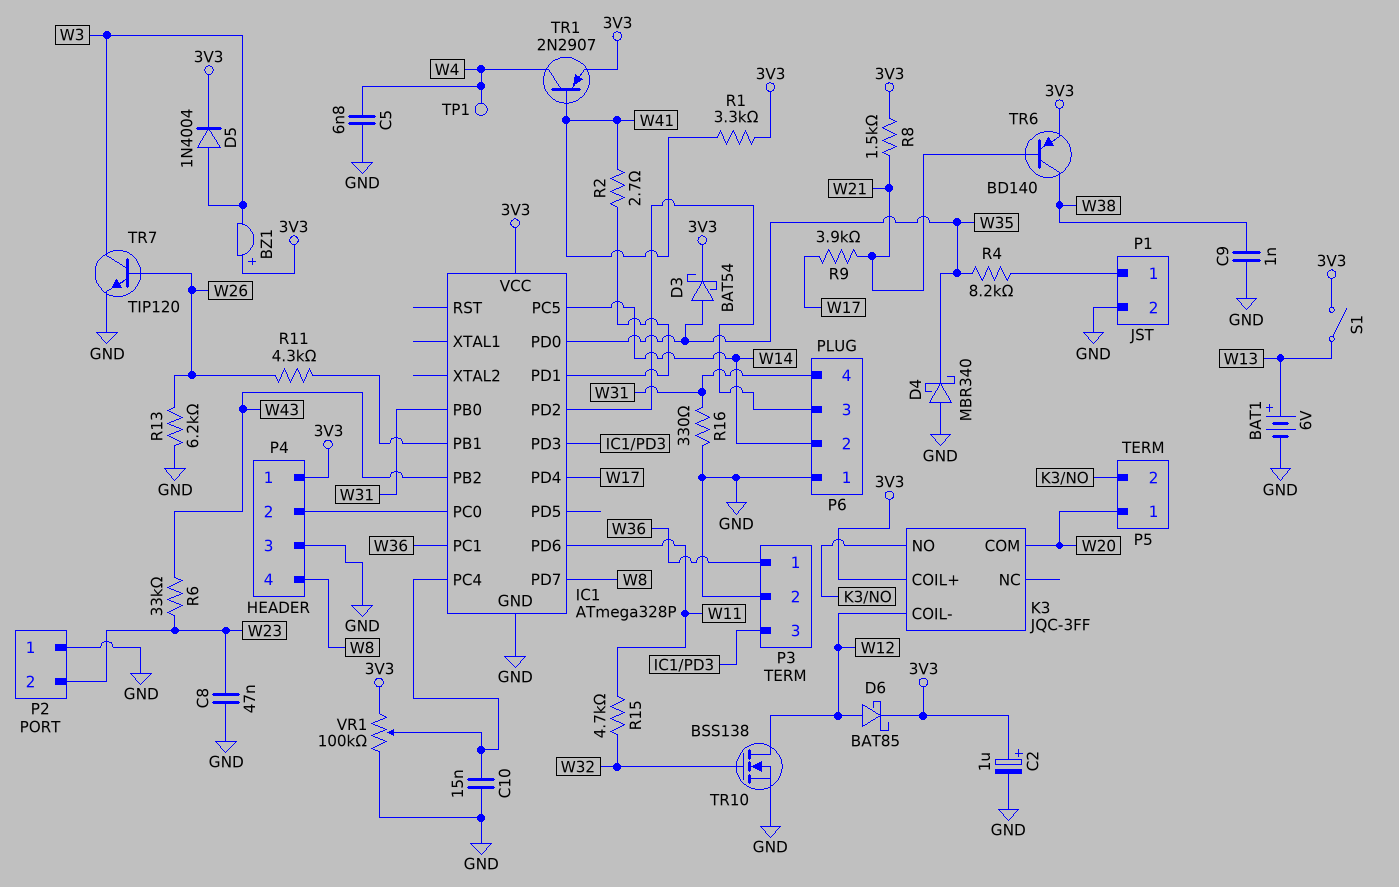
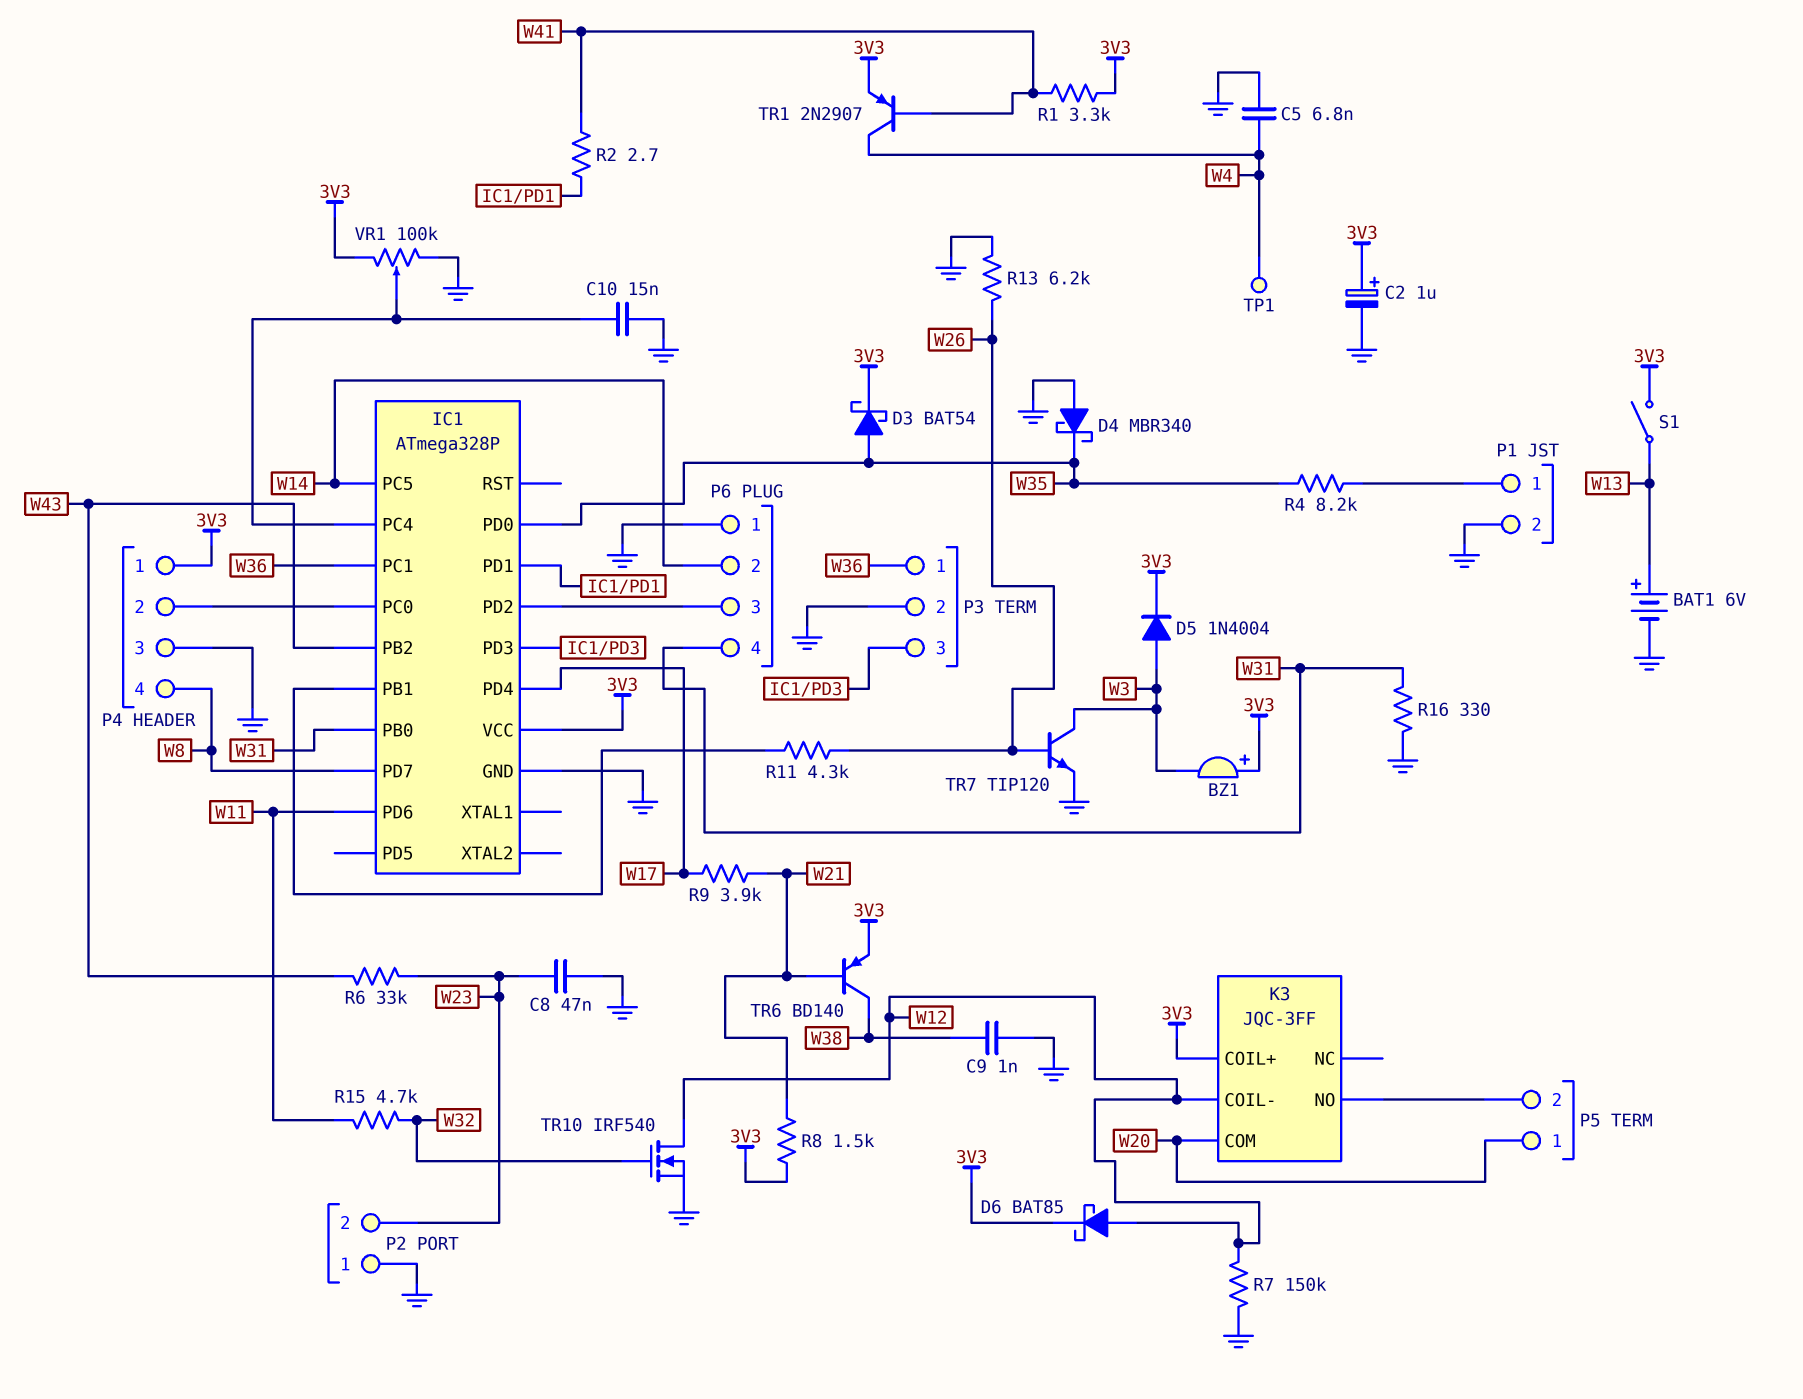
R7: none -> 150k (GND, W12)
TR10: NMOS BSS138 (G W32, D W12, S GND) -> NMOS IRF540 (G W32, D W12, S GND)

